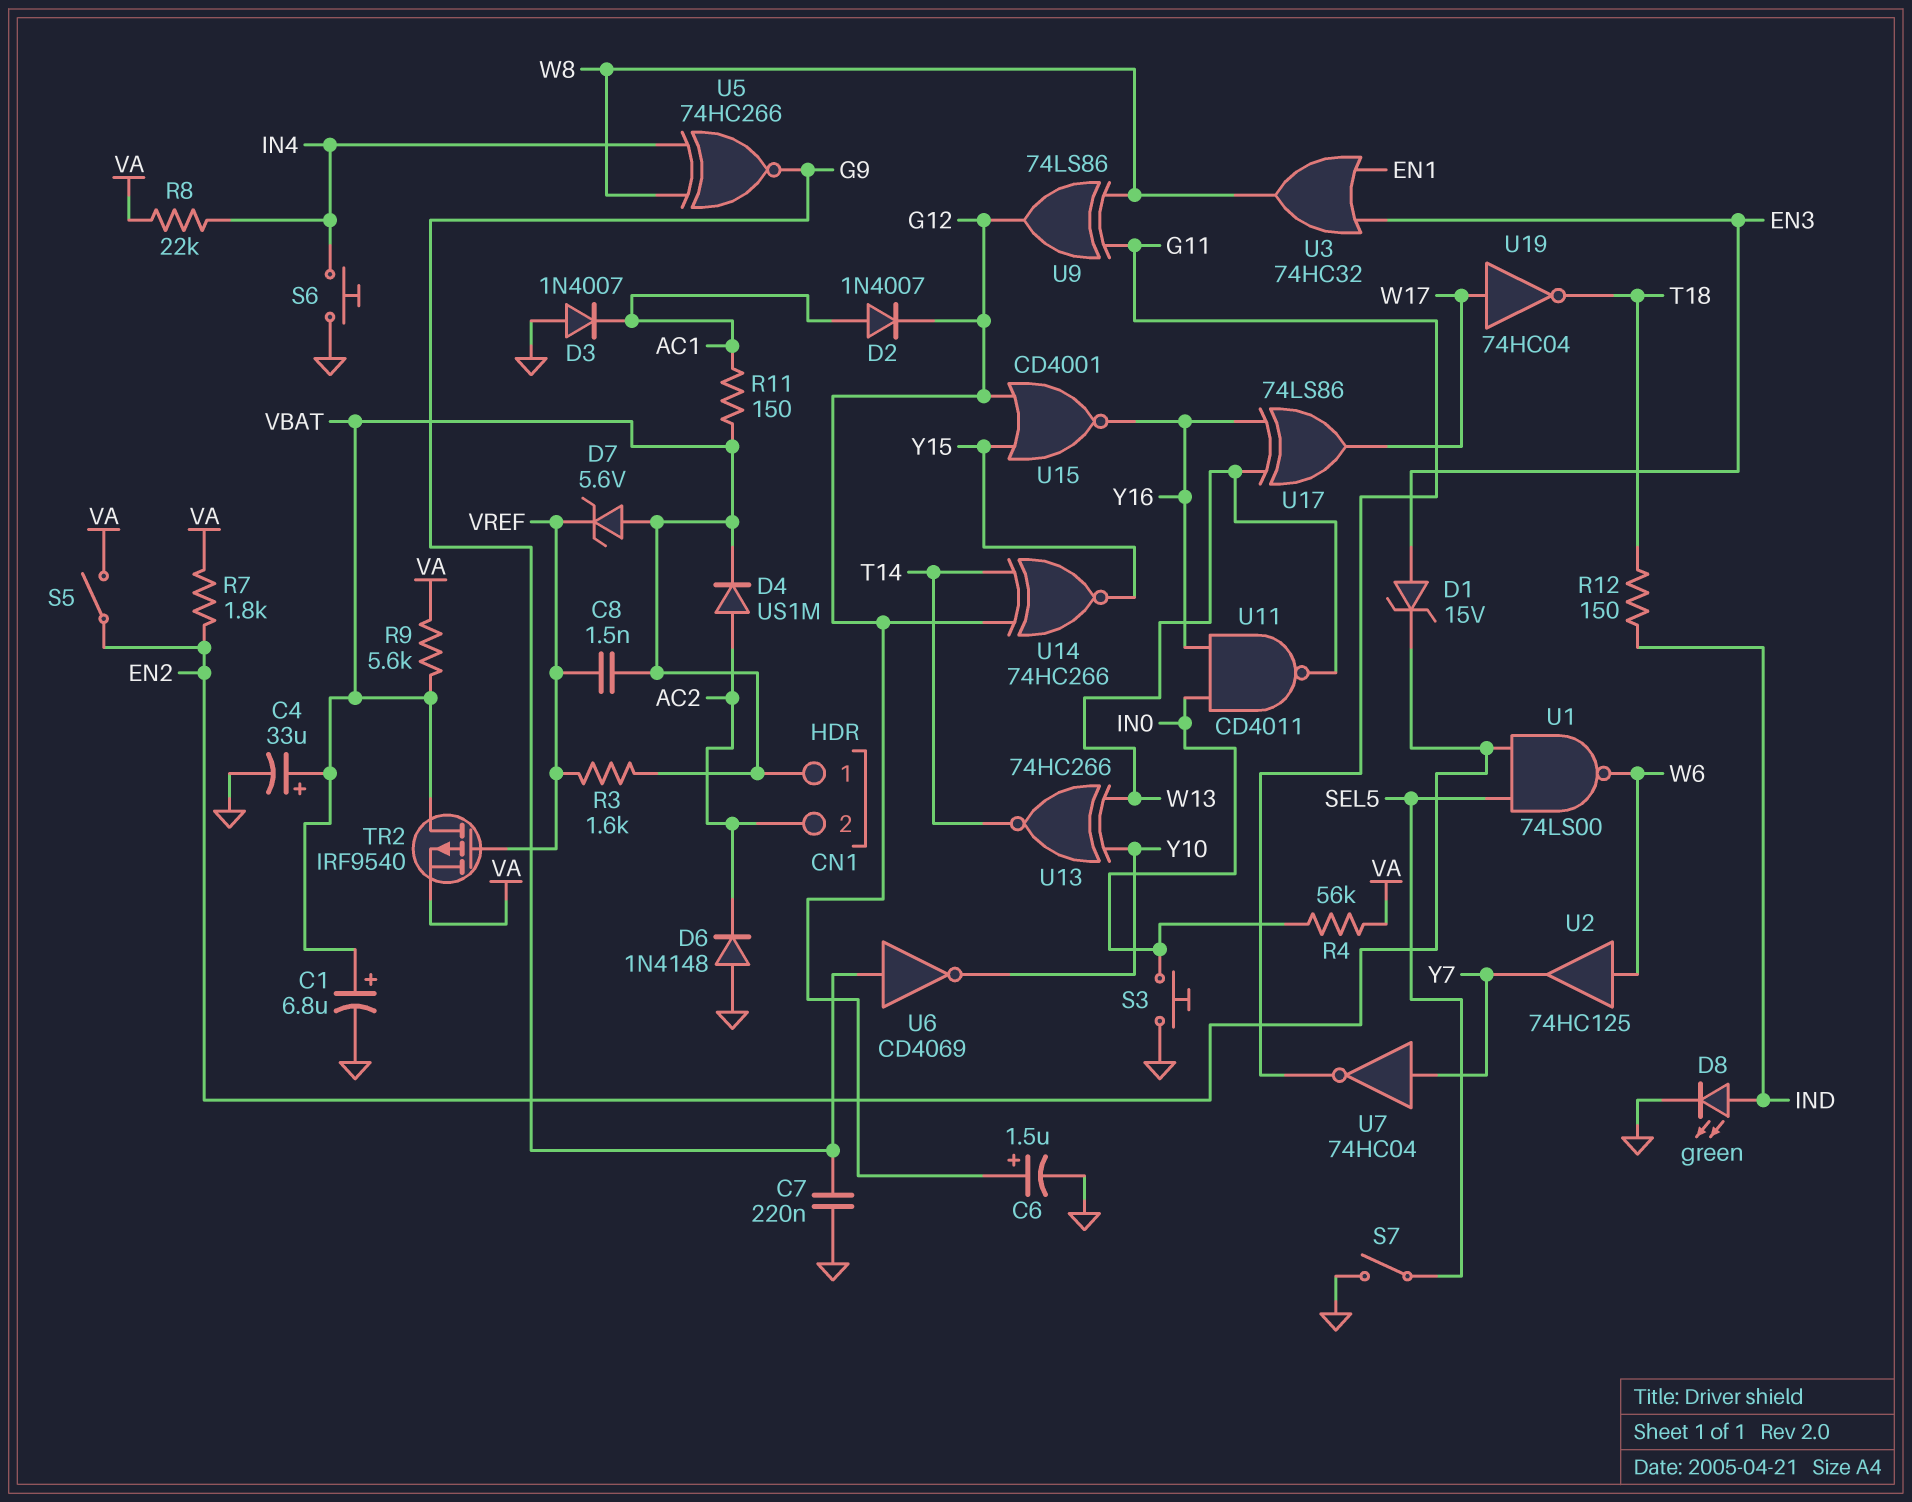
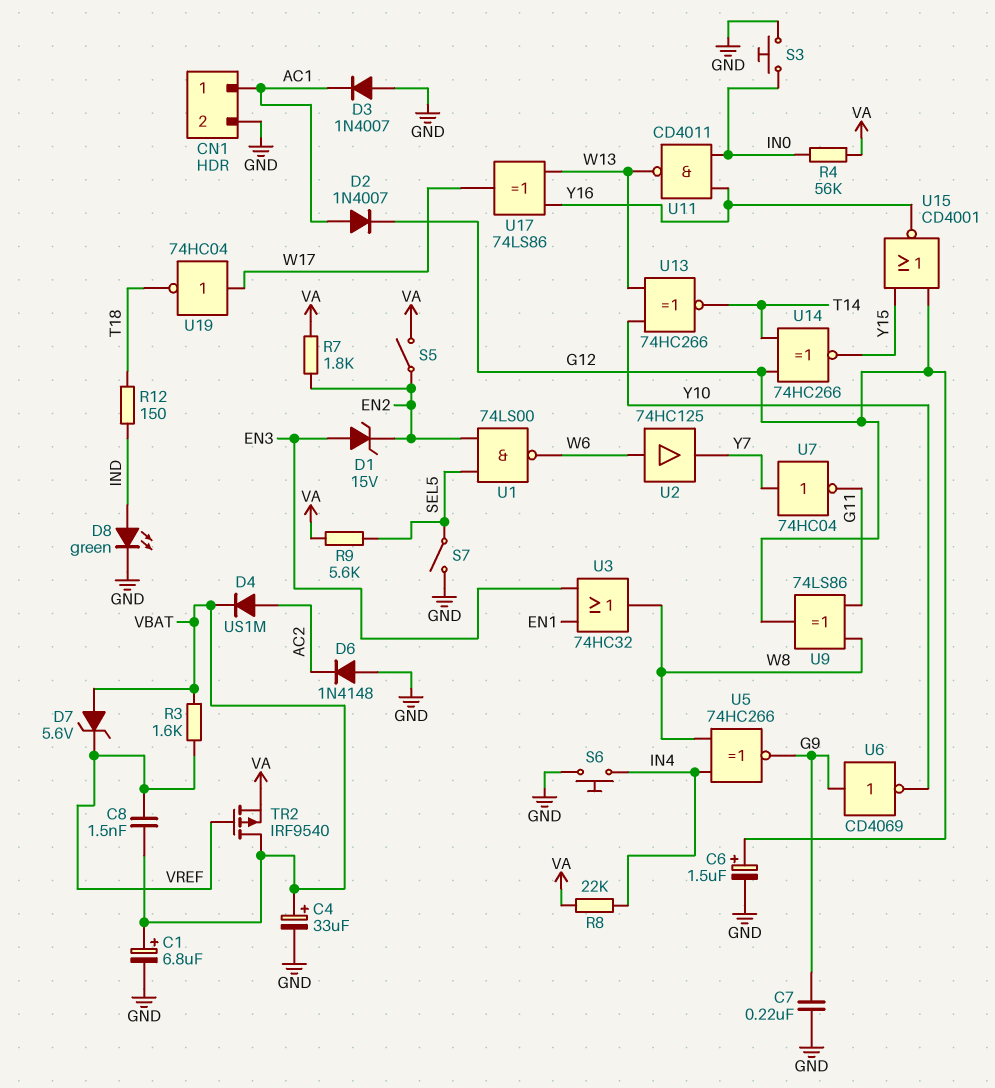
CN1 pin 1: VBAT -> AC1
CN1 pin 2: AC2 -> GND
R9: 5.6k (VA, VBAT) -> 5.6k (SEL5, VA)
R11: 150 (AC1, VBAT) -> none

